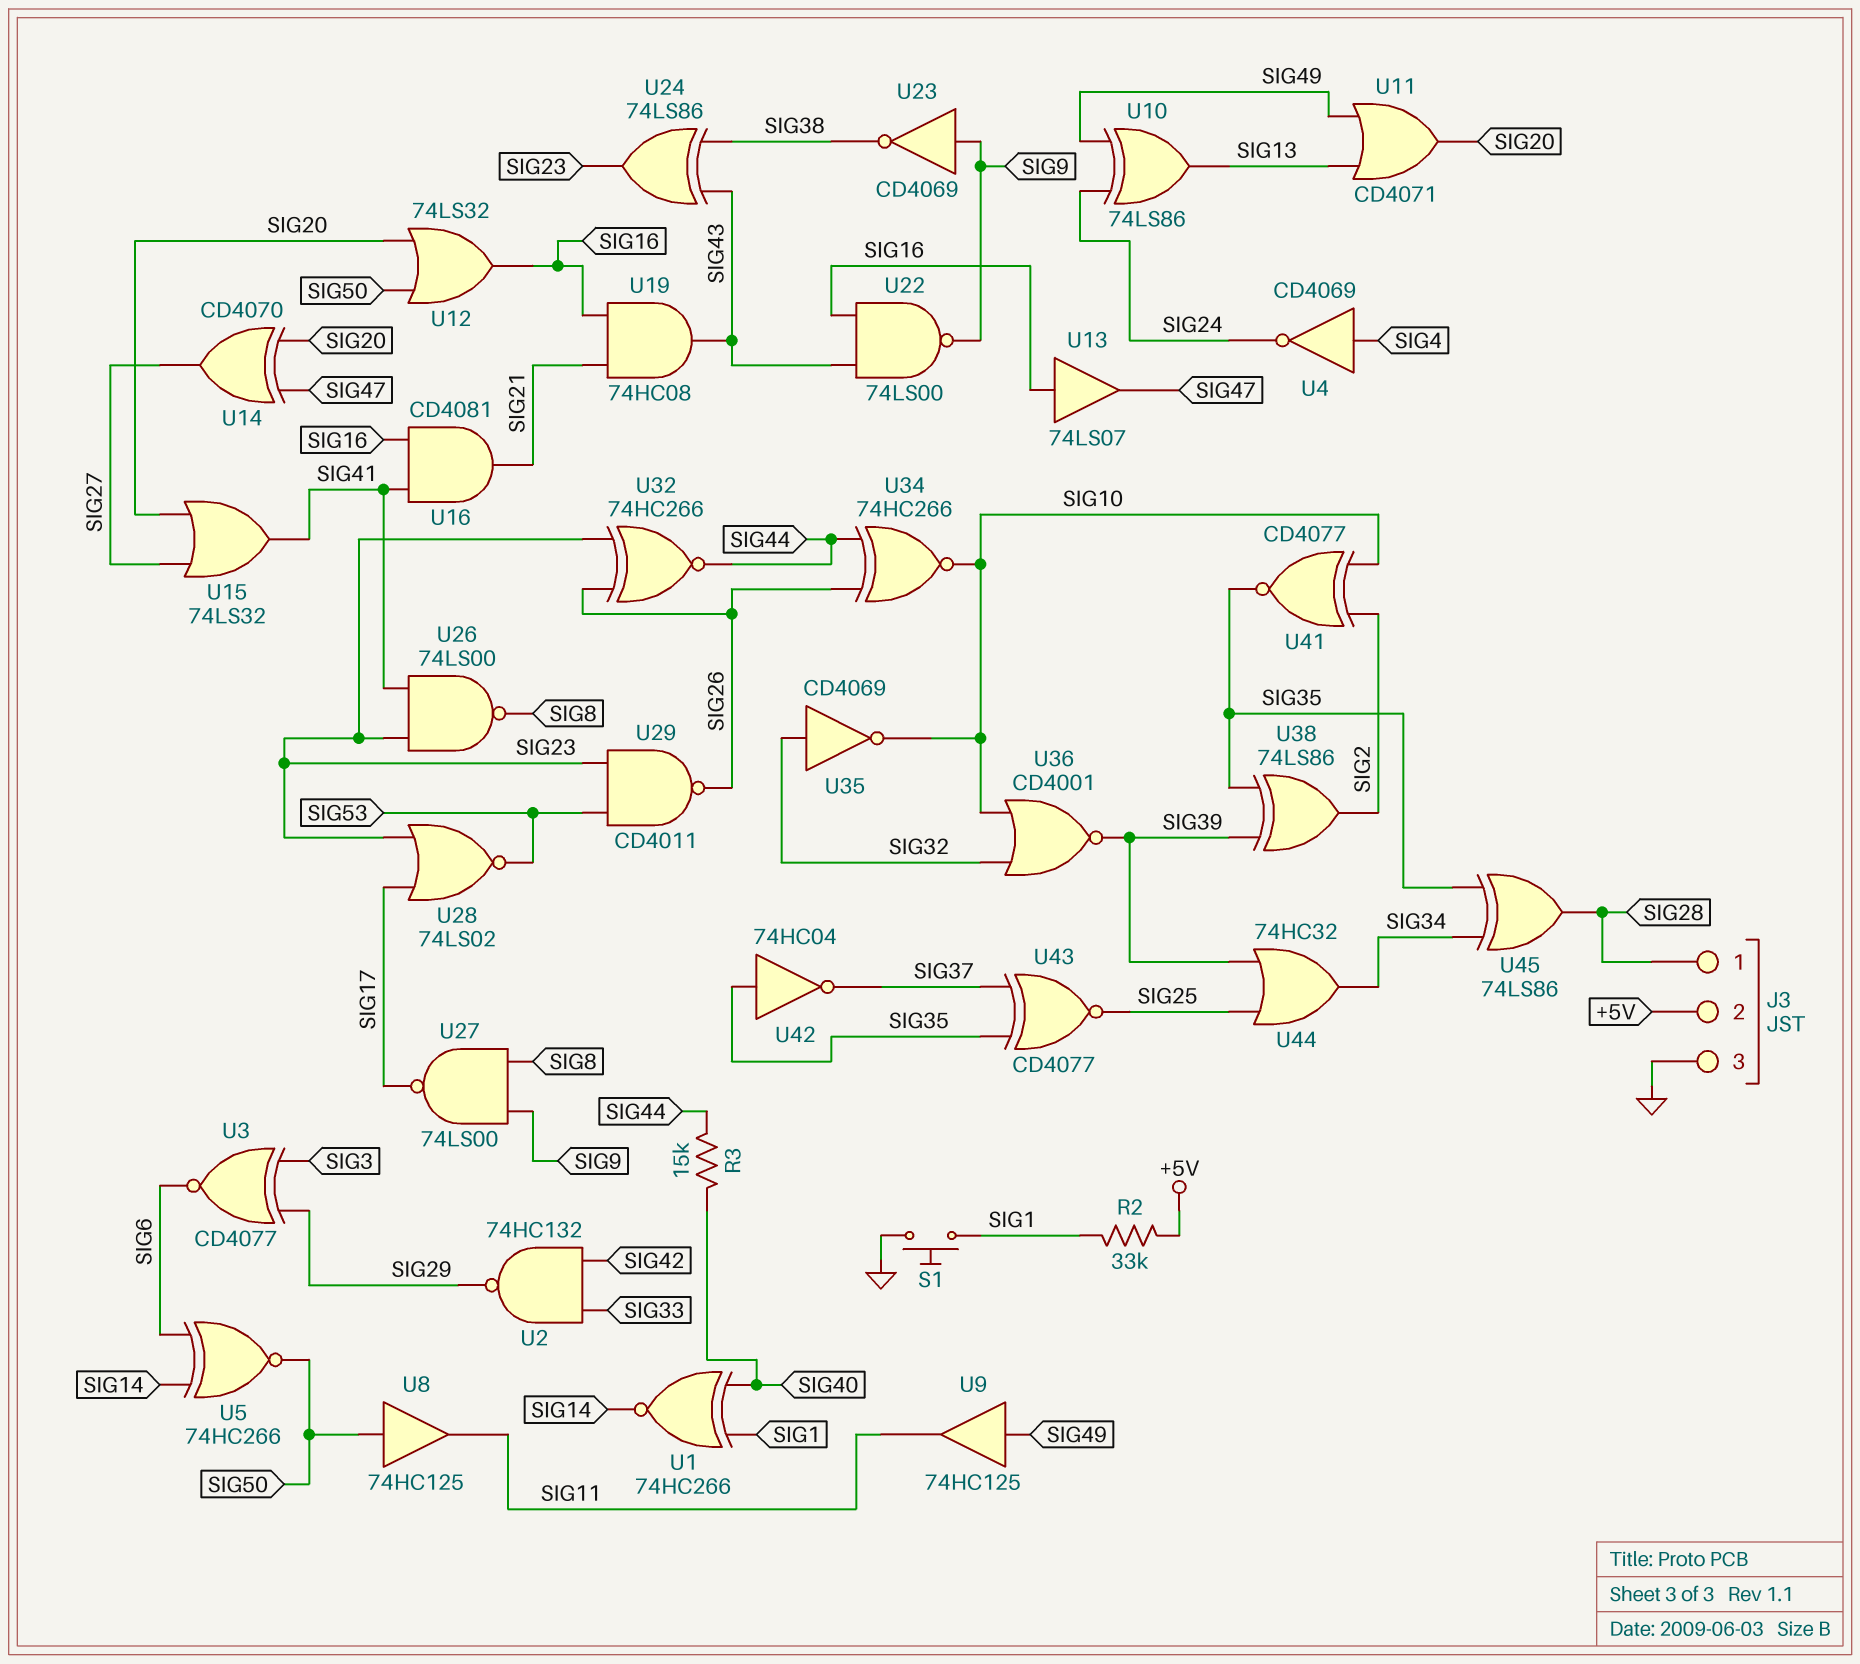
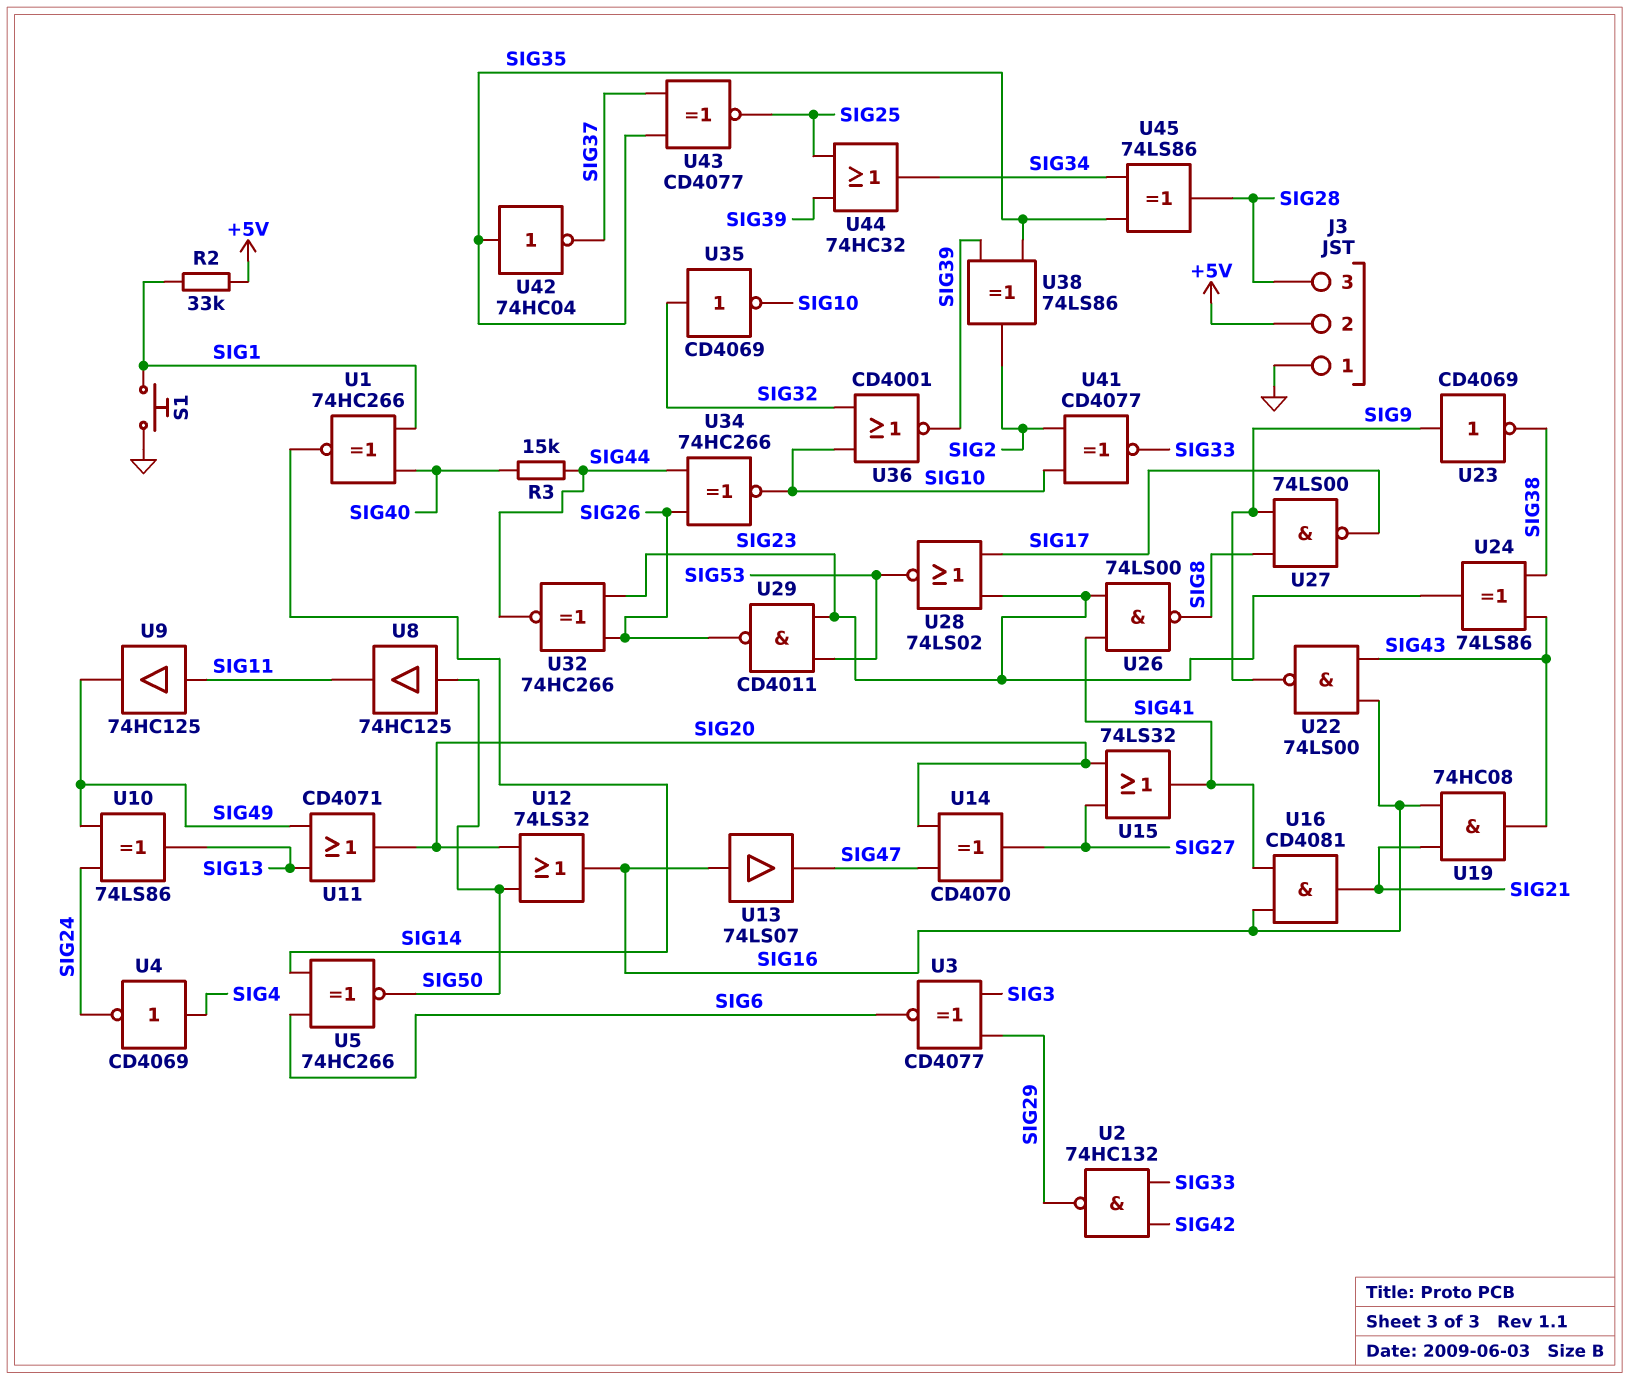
J3 pin 1: SIG28 -> GND
J3 pin 3: GND -> SIG28
U9: buffer 74HC125 (in SIG49, out SIG11) -> buffer 74HC125 (in SIG11, out SIG49)
U41: XNOR CD4077 (in SIG2, in SIG10, out SIG35) -> XNOR CD4077 (in SIG2, in SIG10, out SIG33)

